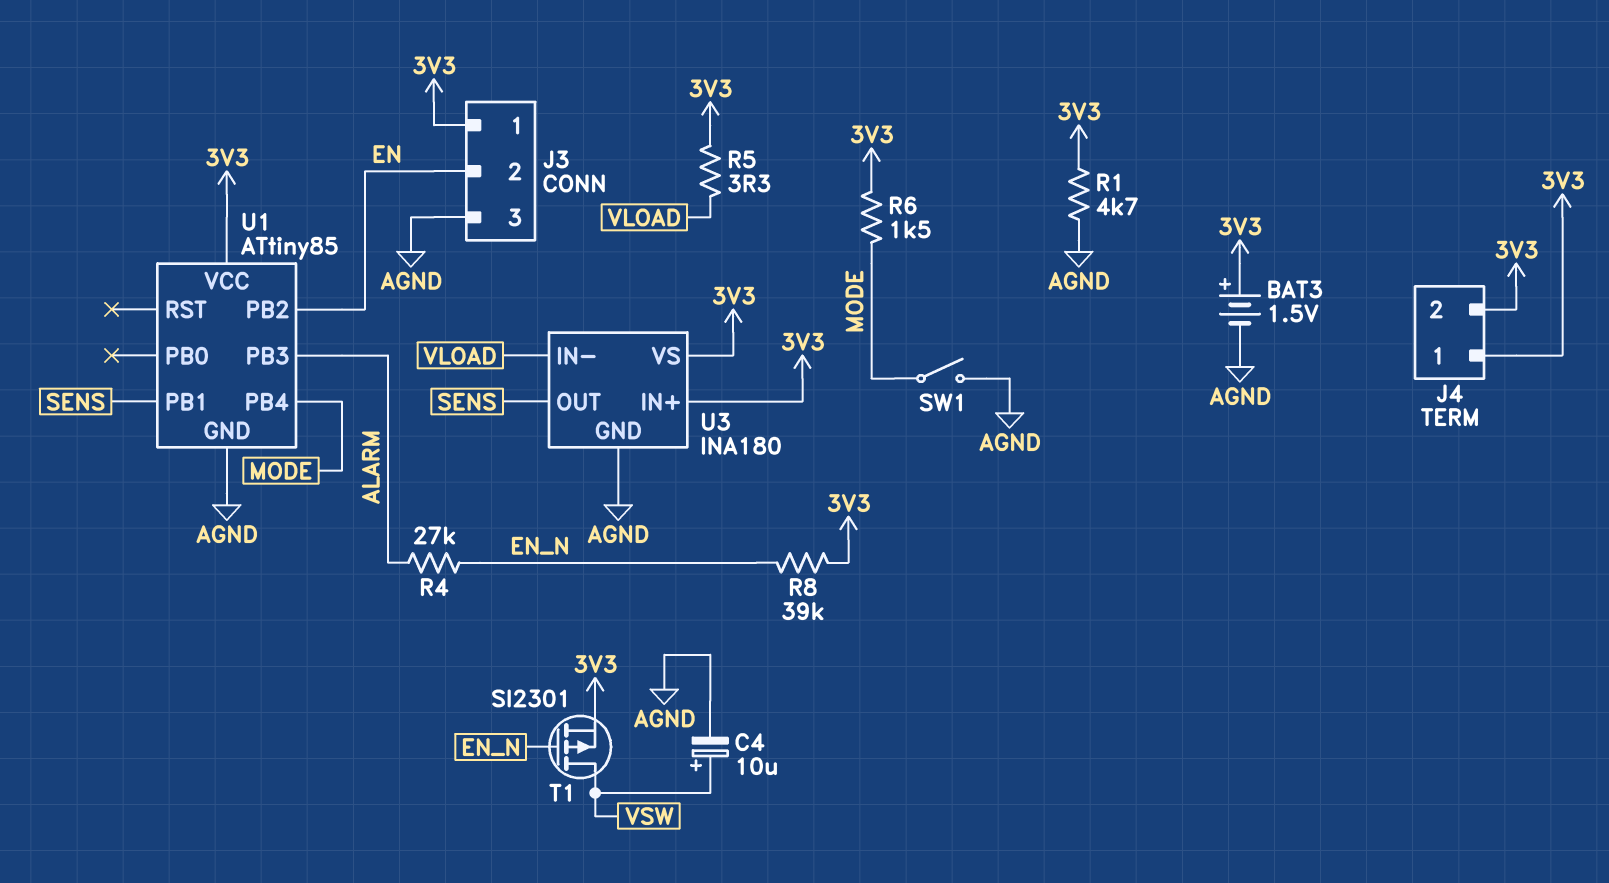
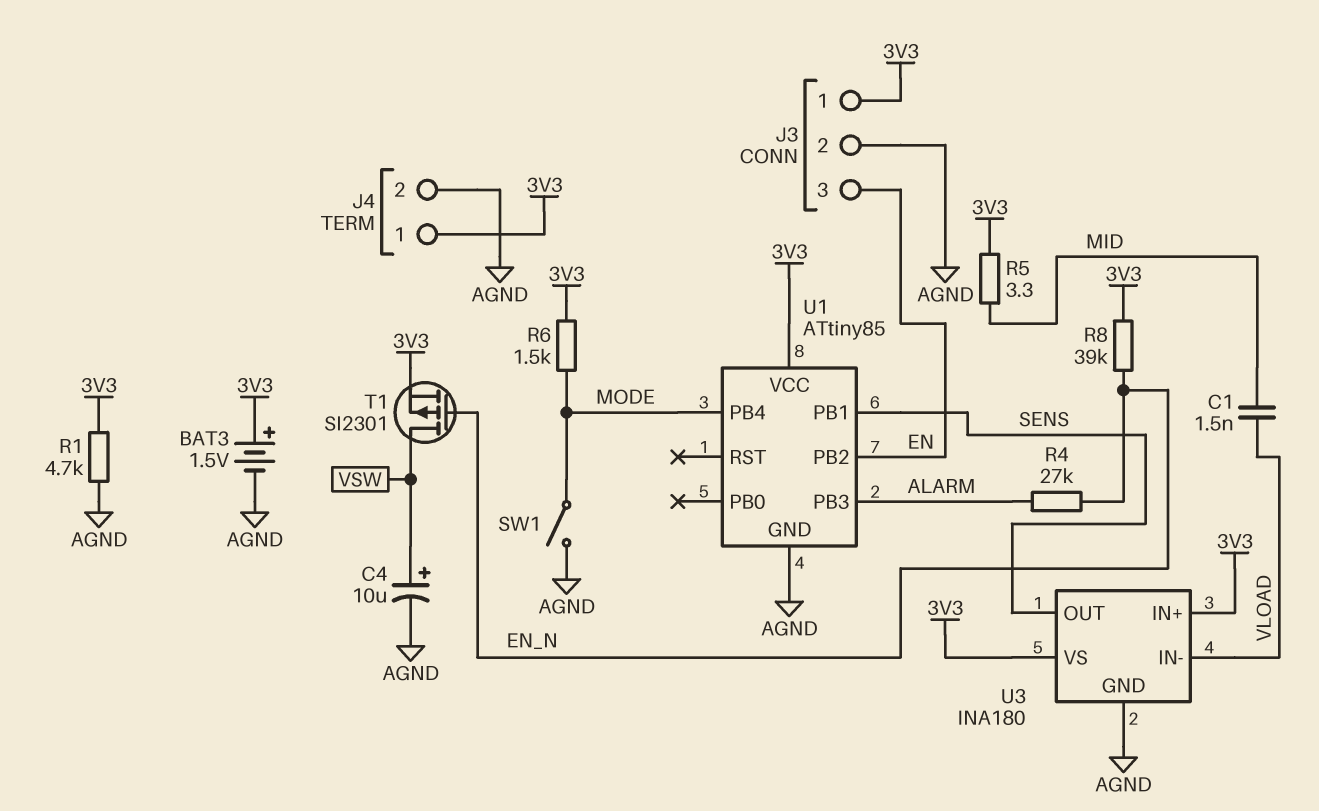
C1: none -> 1.5nF (MID, VLOAD)
J3 pin 2: EN -> AGND
J3 pin 3: AGND -> EN
J4 pin 2: 3V3 -> AGND
R5: 3.3 (3V3, VLOAD) -> 3.3 (3V3, MID)

